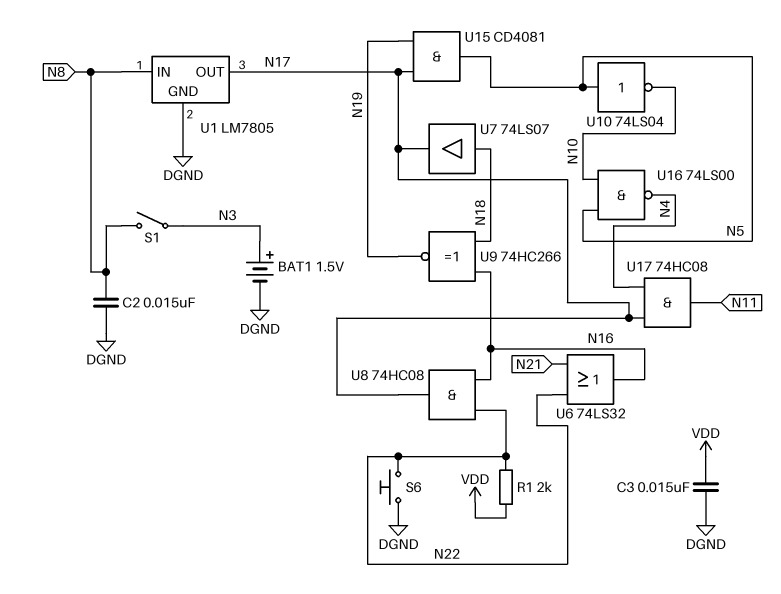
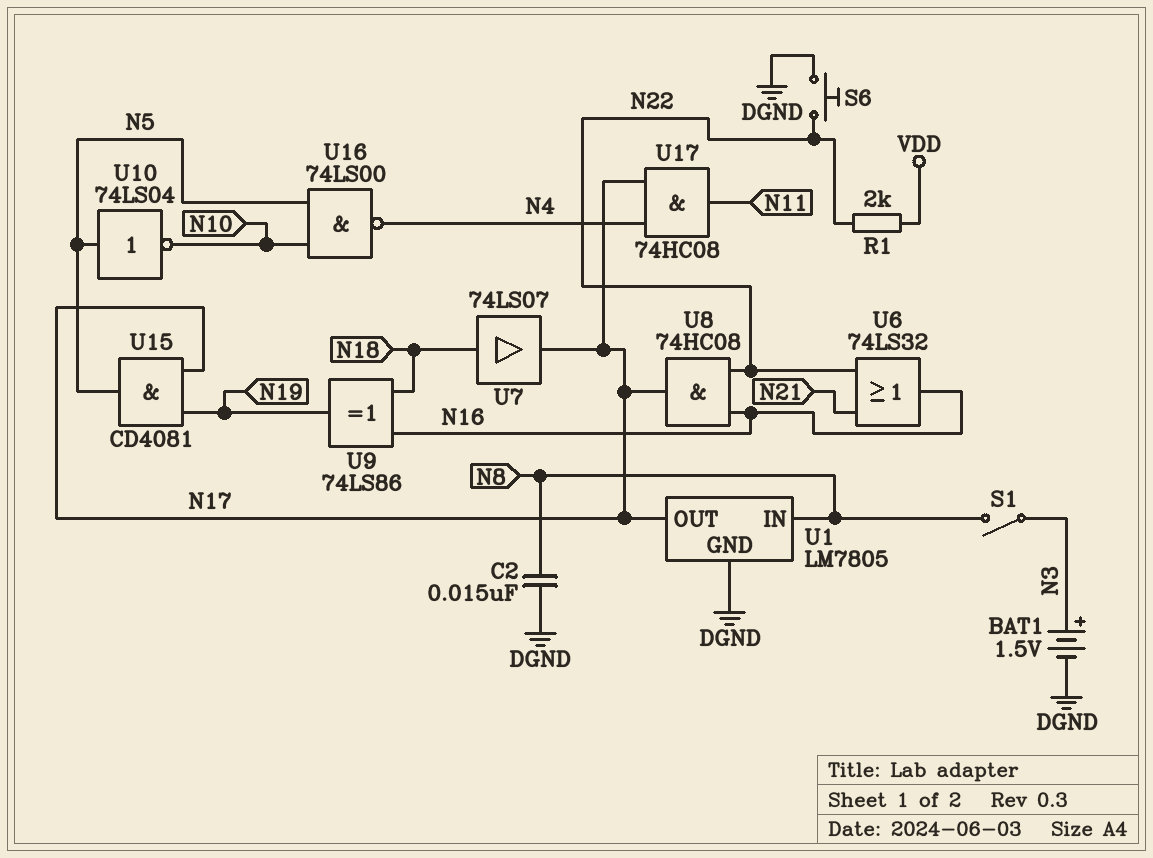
C3: 15nF (DGND, VDD) -> none
U9: XNOR 74HC266 (in N16, in N18, out N19) -> XOR 74LS86 (in N16, in N18, out N19)

